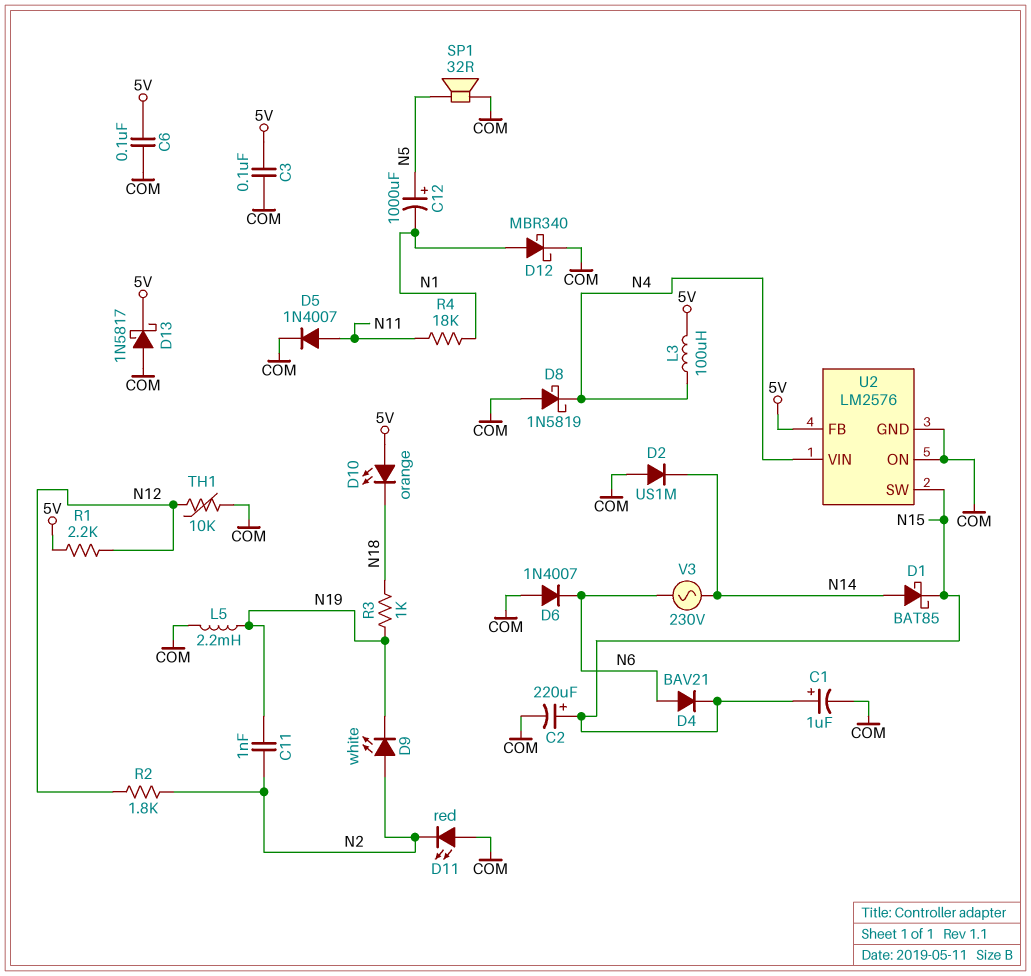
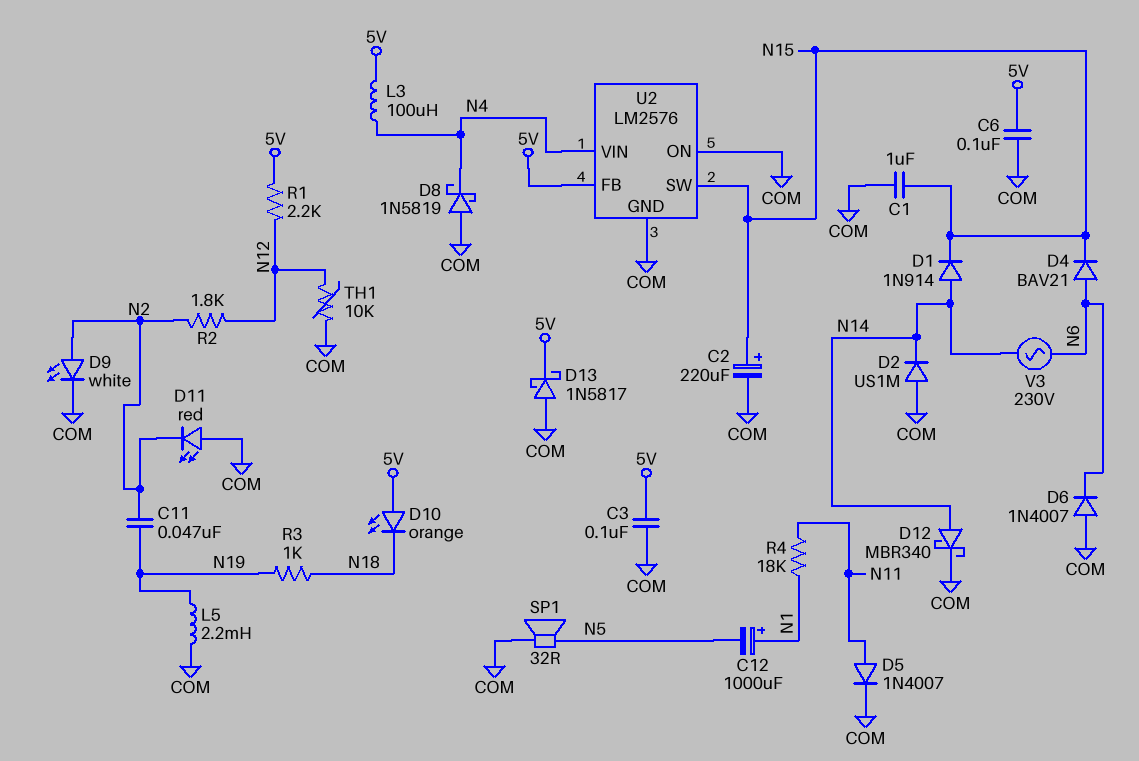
C1: 1uF (plus N15, minus COM) -> 1uF (COM, N15)
C11: 1nF (N2, N19) -> 47nF (N2, N19)
C12: 1000uF (plus N5, minus N1) -> 1000uF (plus N1, minus N5)
D1: schottky BAT85 (A N14, K N15) -> diode 1N914 (A N14, K N15)
D9: LED white (A N2, K N19) -> LED white (A N2, K COM)
D12: schottky MBR340 (A N1, K COM) -> schottky MBR340 (A N14, K COM)

